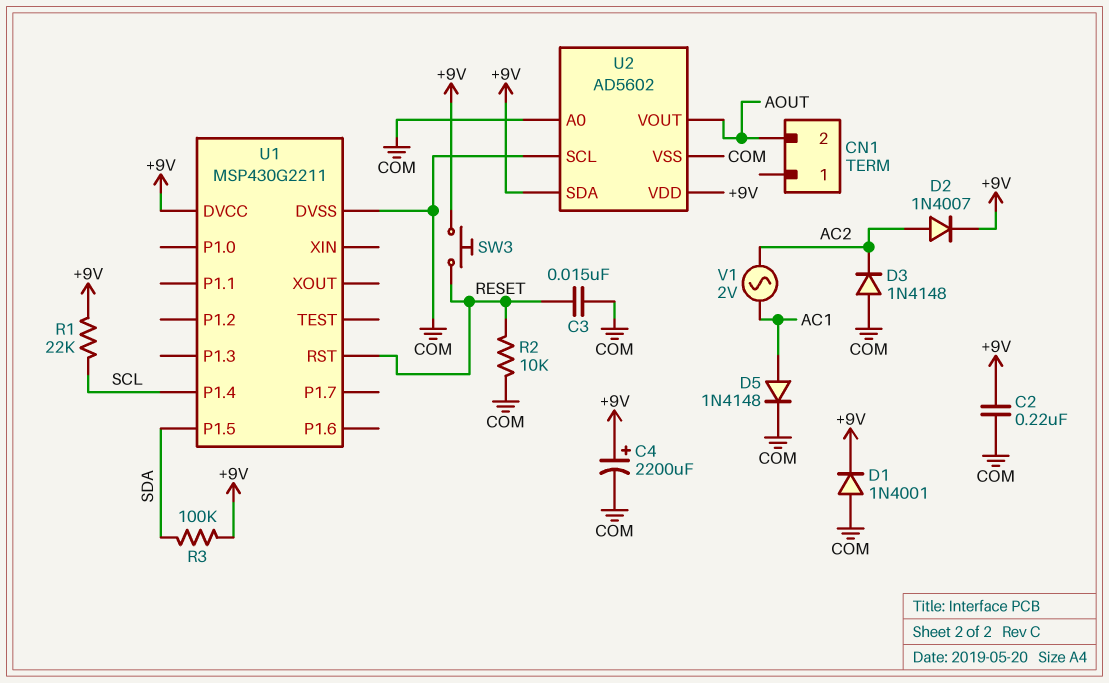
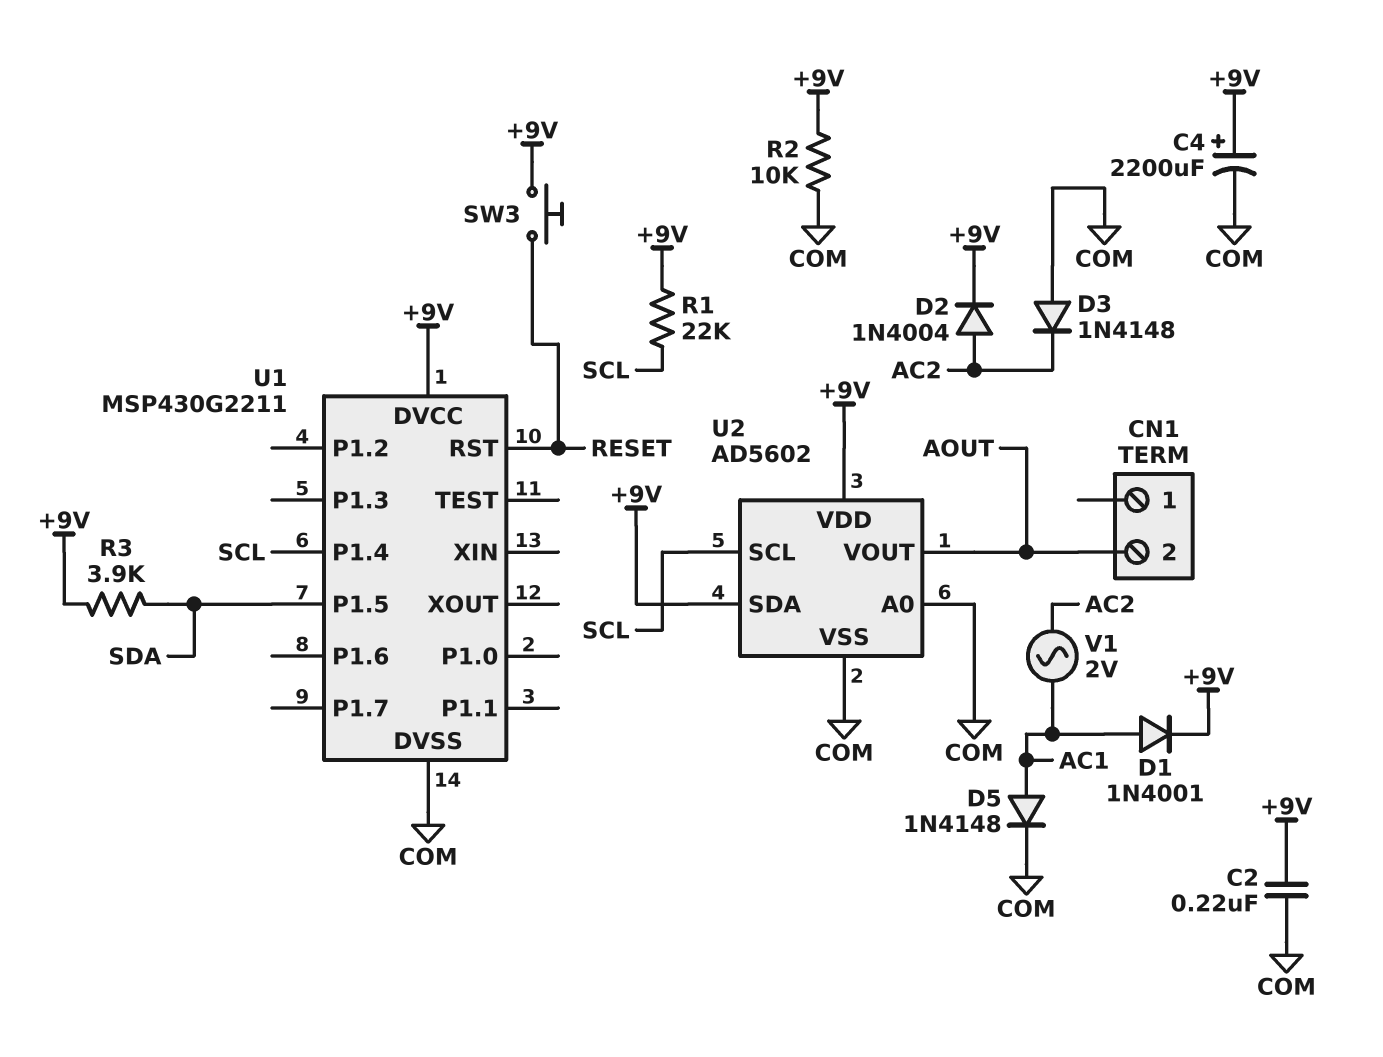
C3: 15nF (COM, RESET) -> none
D1: diode 1N4001 (A COM, K +9V) -> diode 1N4001 (A AC1, K +9V)
D2: diode 1N4007 (A AC2, K +9V) -> diode 1N4004 (A AC2, K +9V)
R2: 10k (COM, RESET) -> 10k (+9V, COM)
R3: 100k (+9V, SDA) -> 3.9k (+9V, SDA)
U2 pin SCL: COM -> SCL

